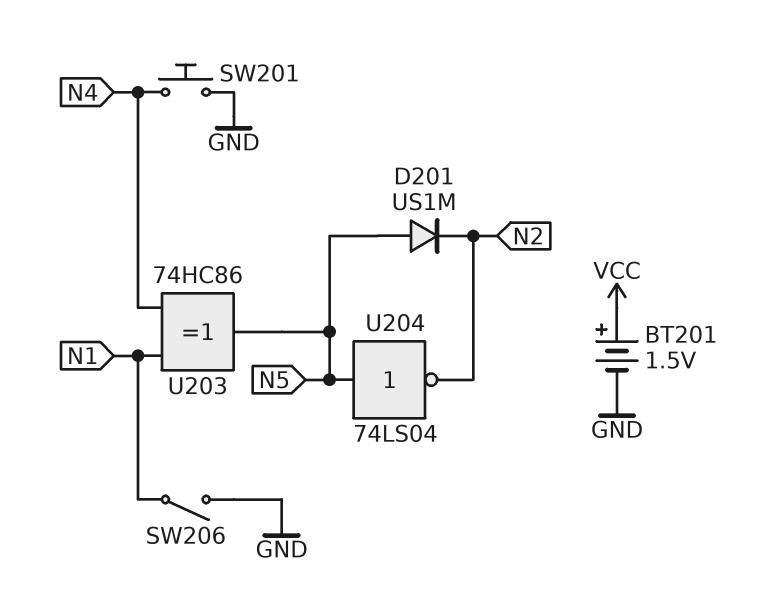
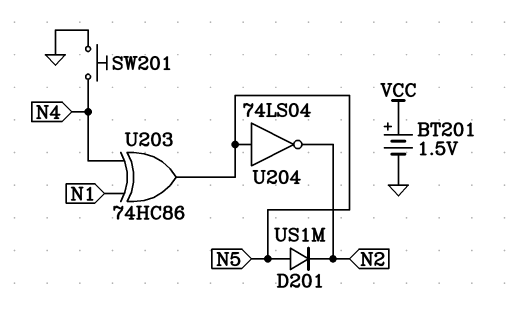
SW206: switch (GND, N1) -> none

